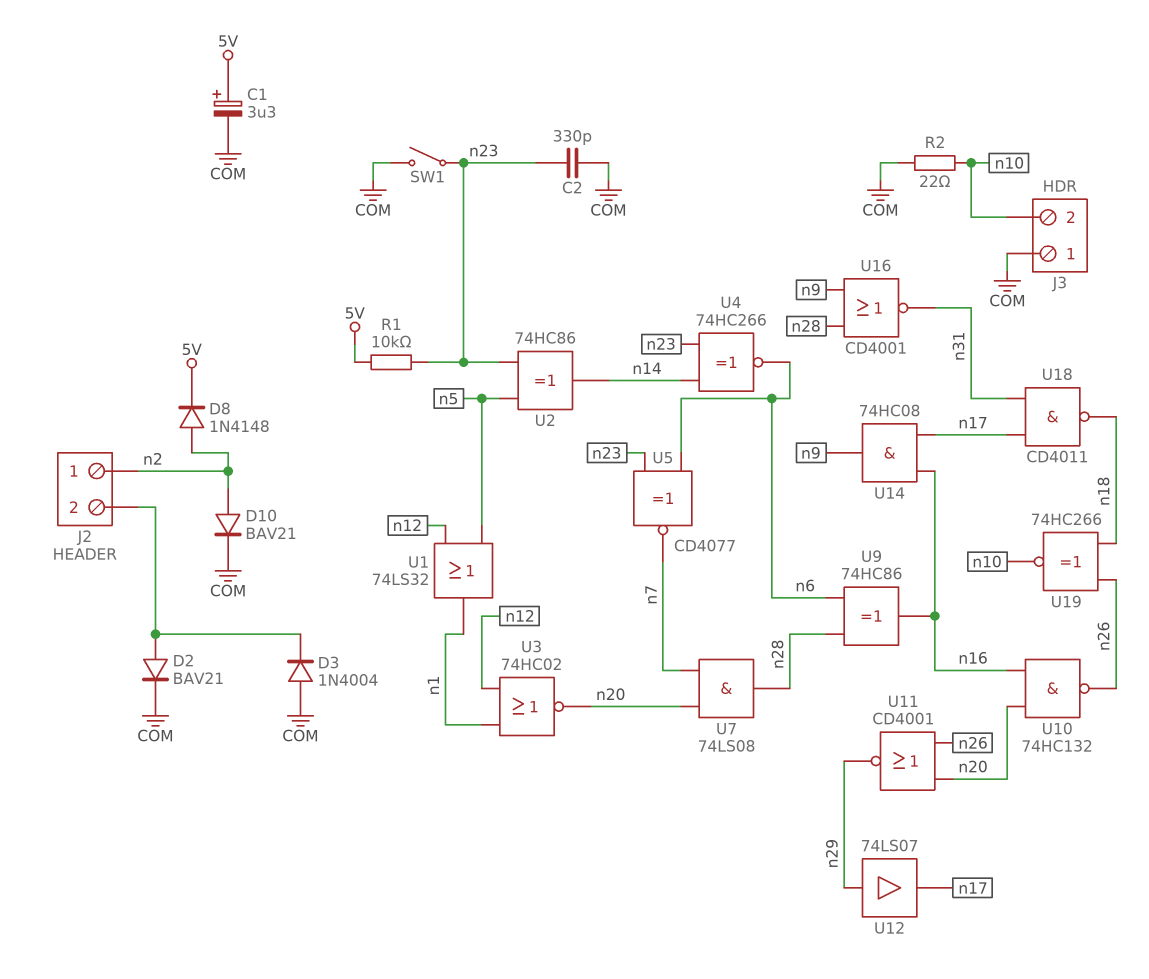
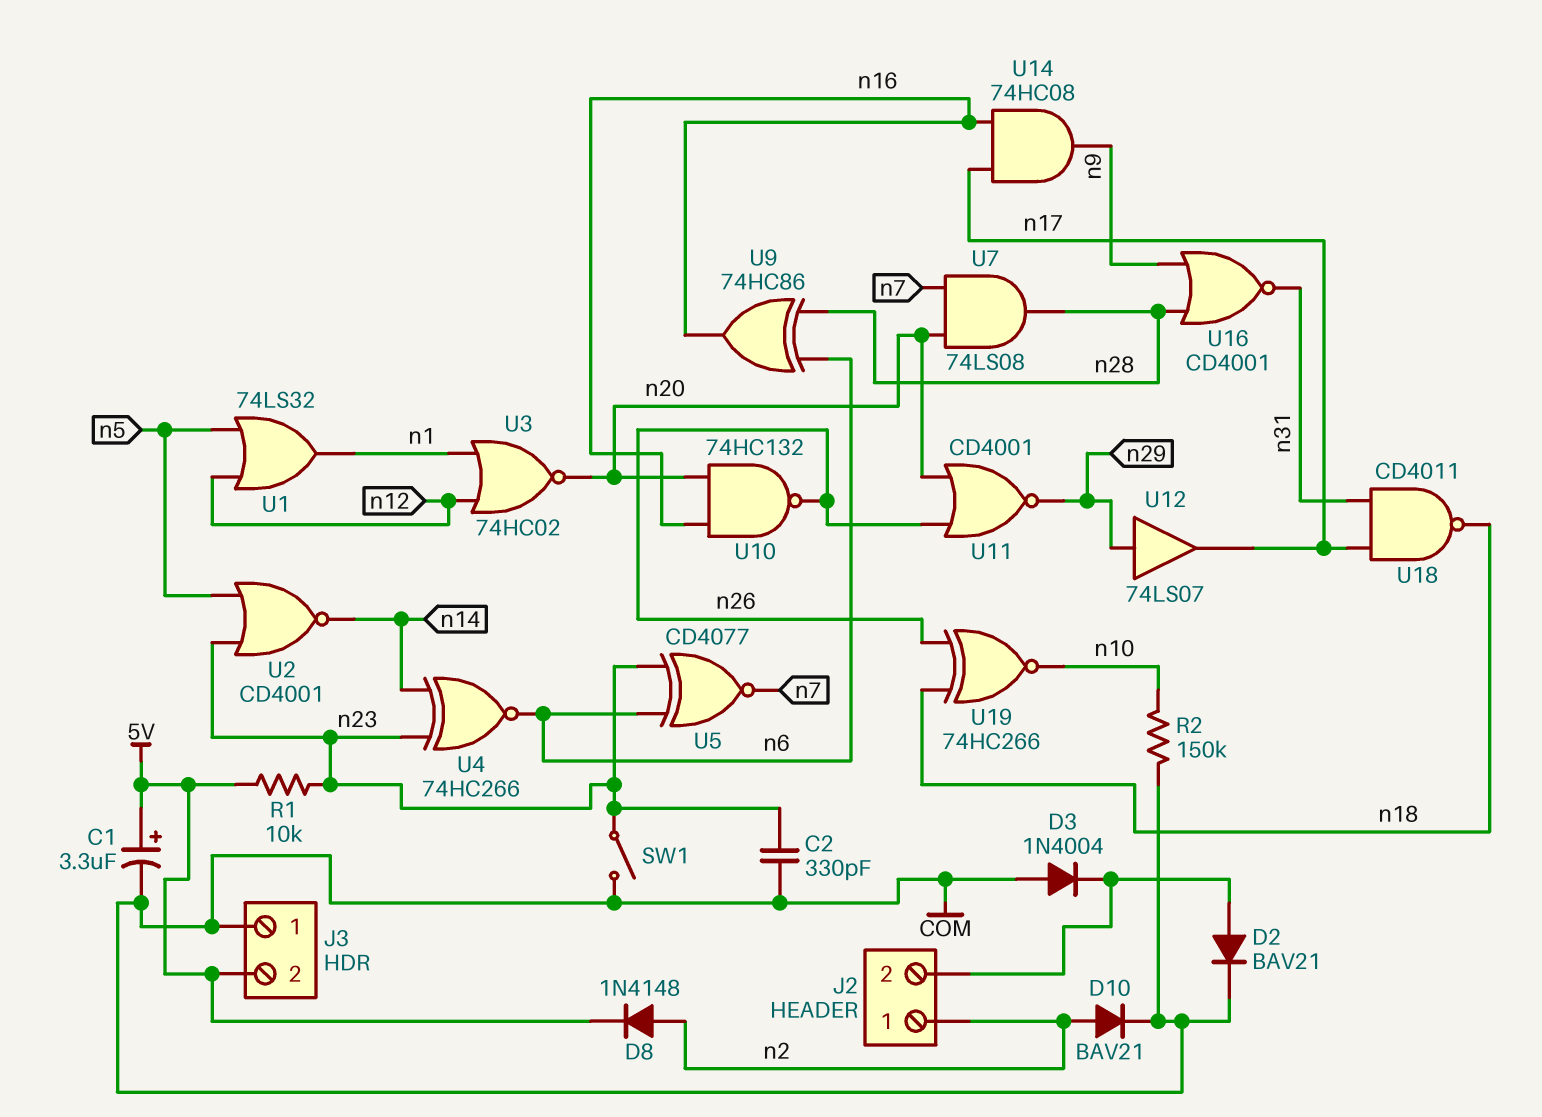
J3 pin 2: n10 -> 5V
R2: 22 (COM, n10) -> 150k (COM, n10)
U2: XOR 74HC86 (in n5, in n23, out n14) -> NOR CD4001 (in n5, in n23, out n14)

